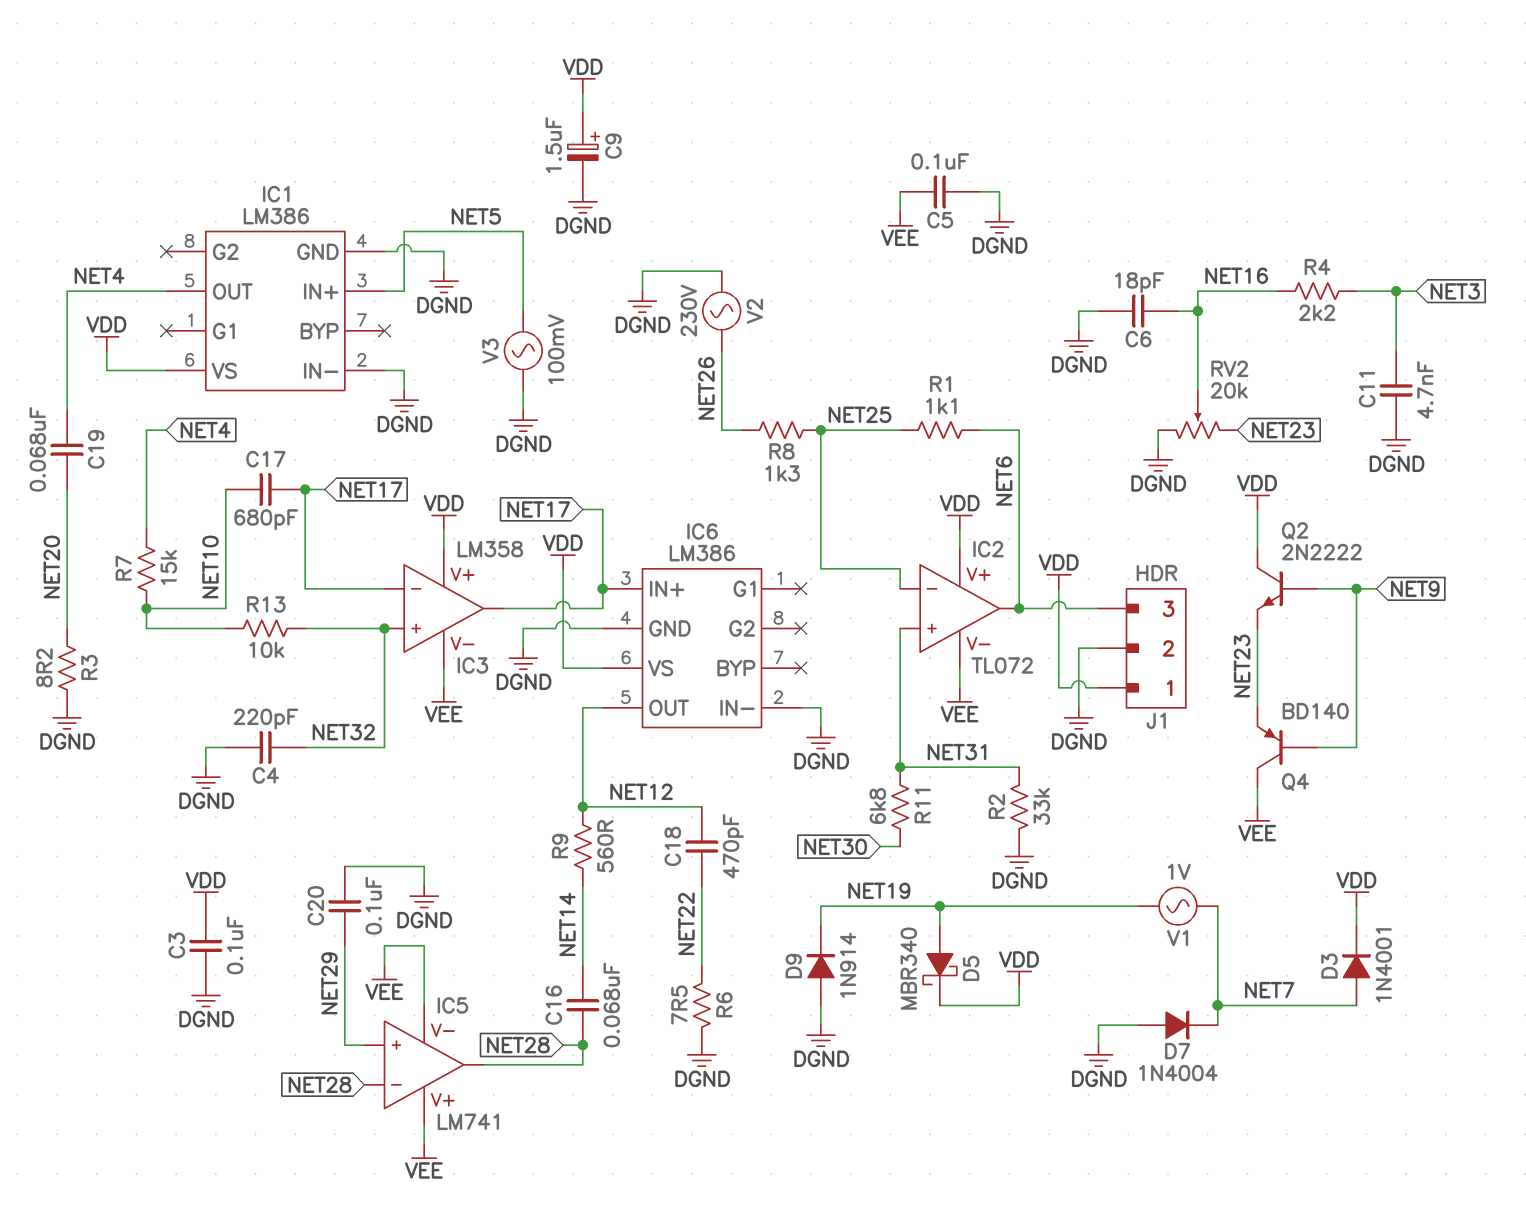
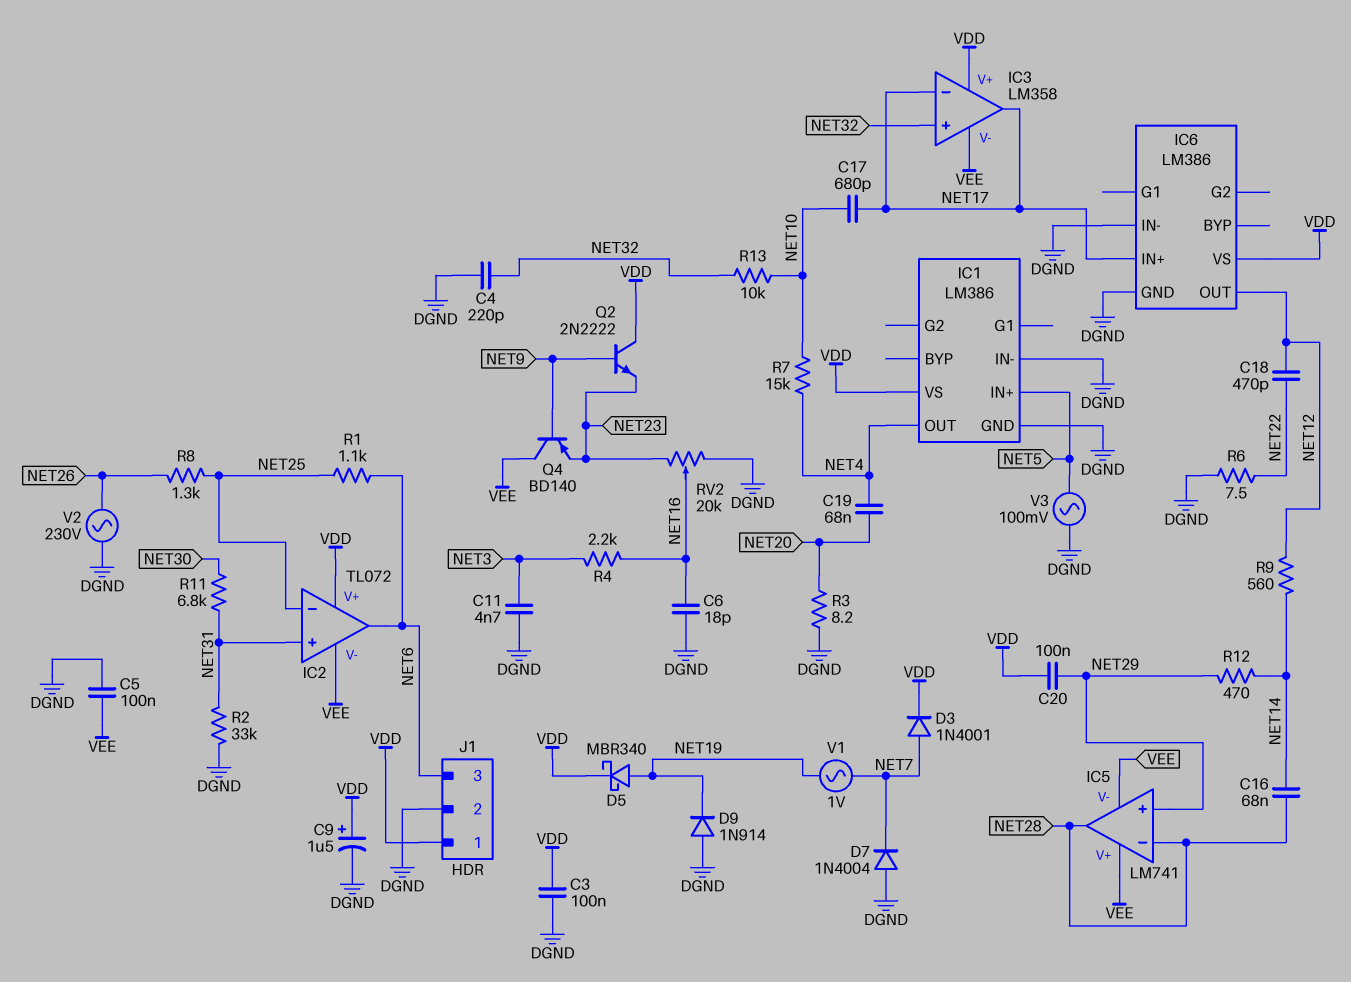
C20: 100nF (DGND, NET29) -> 100nF (NET29, VDD)
R12: none -> 470 (NET14, NET29)

